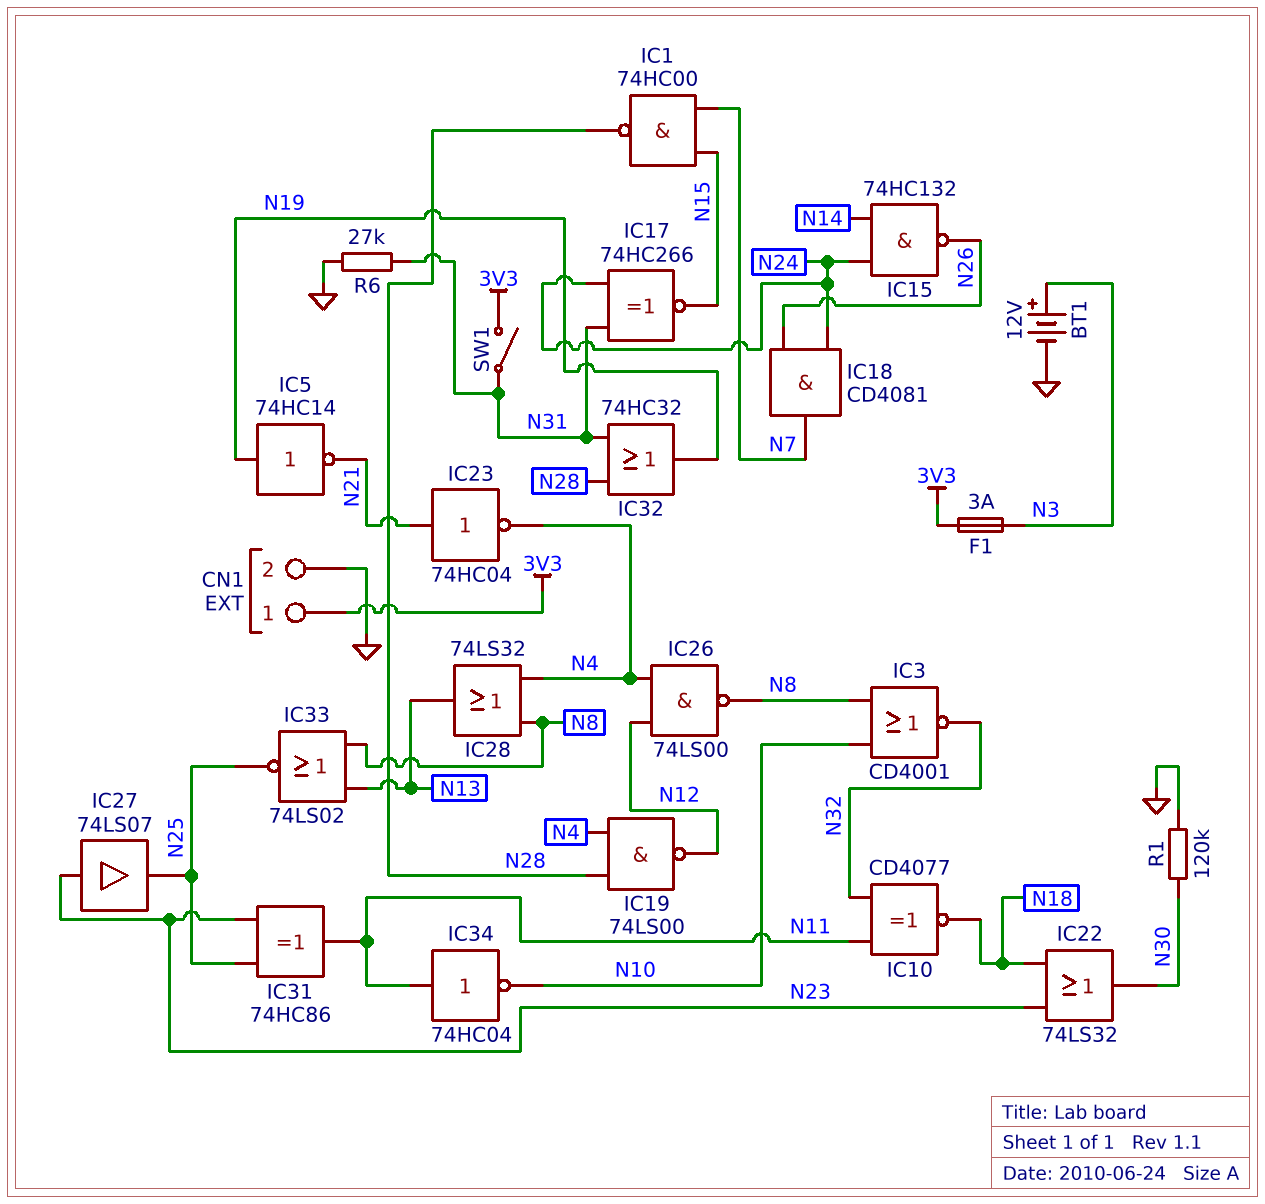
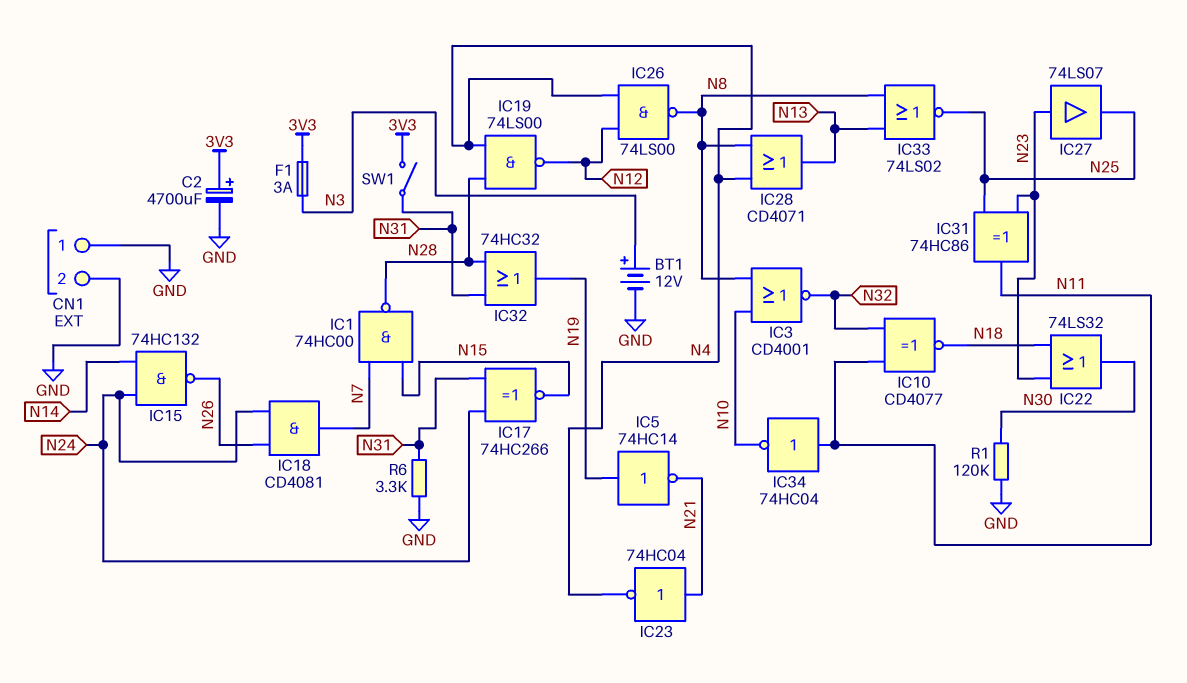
C2: none -> 4700uF (plus 3V3, minus GND)
CN1 pin 1: 3V3 -> GND
IC28: OR 74LS32 (in N4, in N8, out N13) -> OR CD4071 (in N4, in N8, out N13)
R6: 27k (GND, N31) -> 3.3k (GND, N31)

